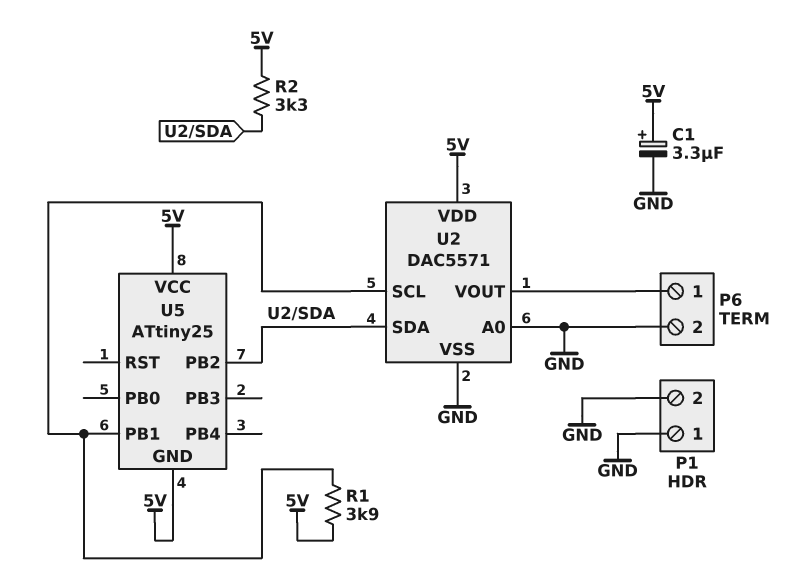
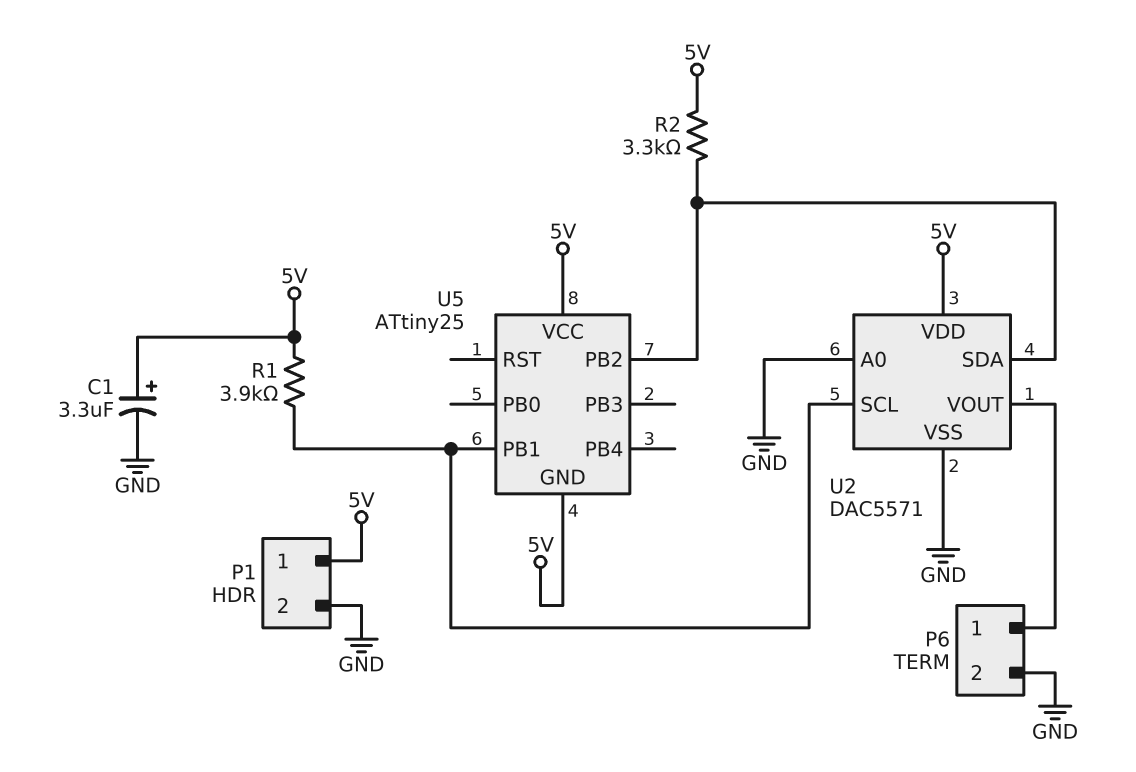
P1 pin 1: GND -> 5V

